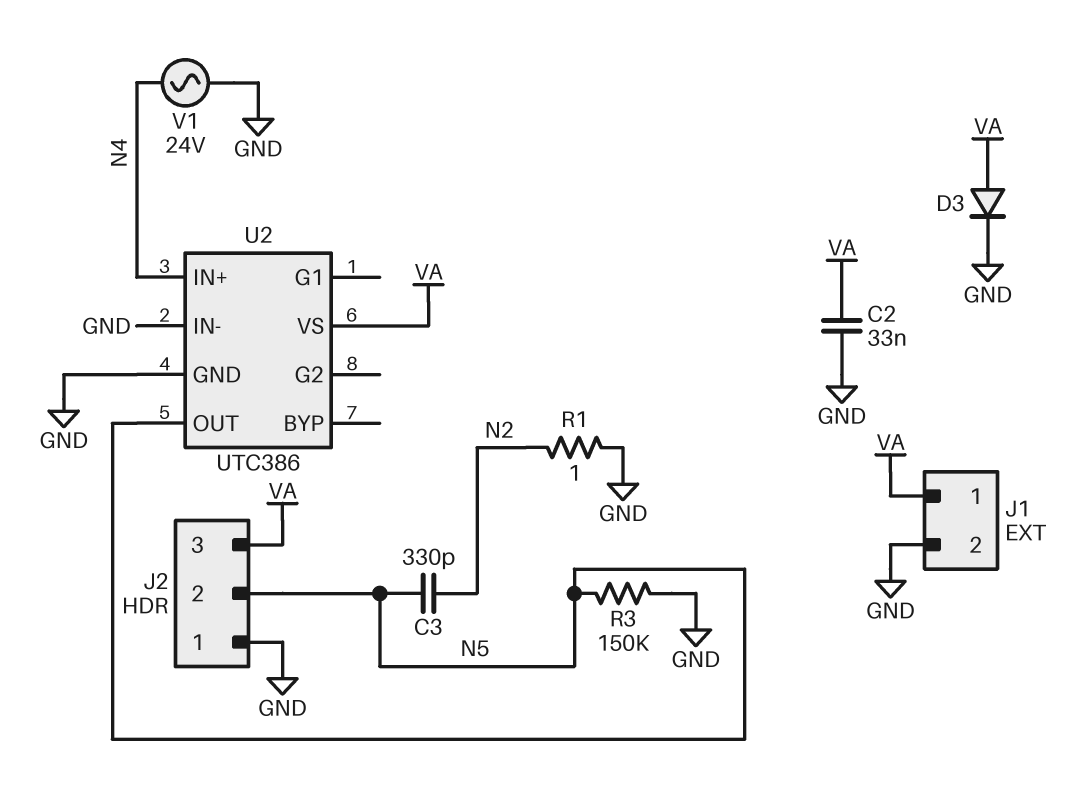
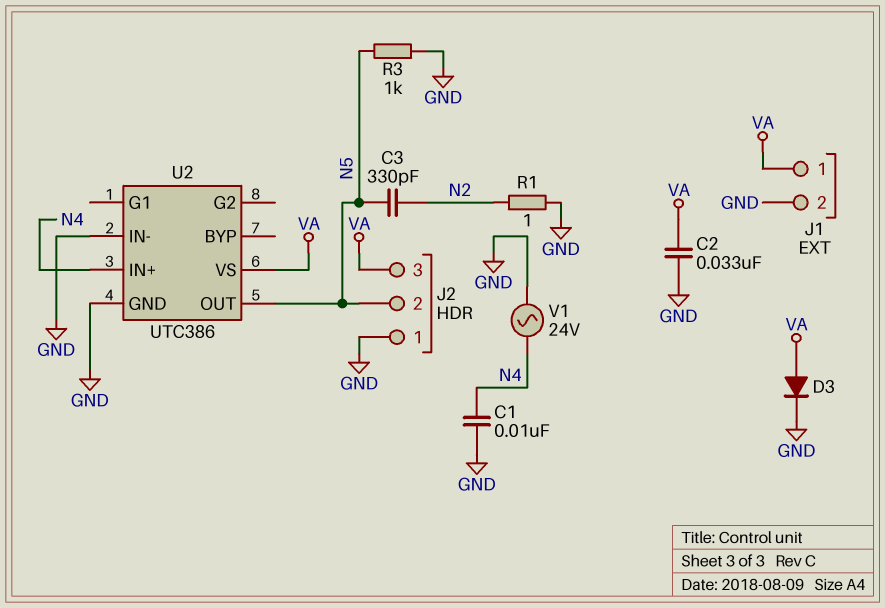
C1: none -> 10nF (GND, N4)
R3: 150k (GND, N5) -> 1k (GND, N5)

